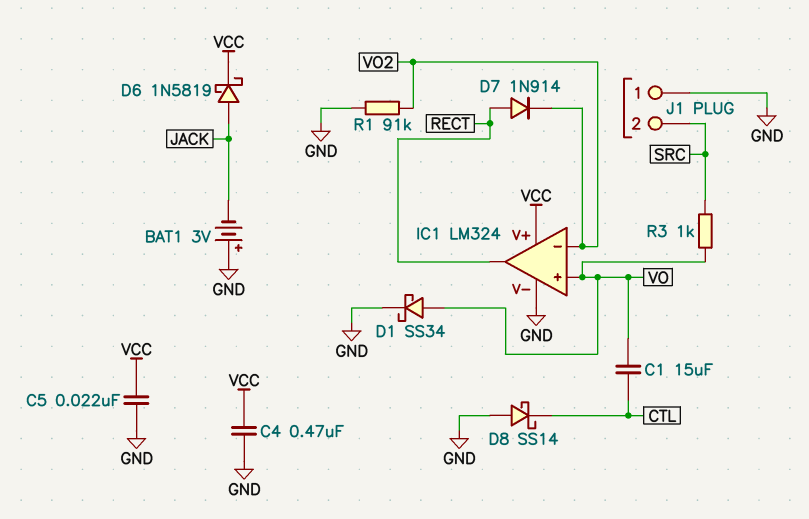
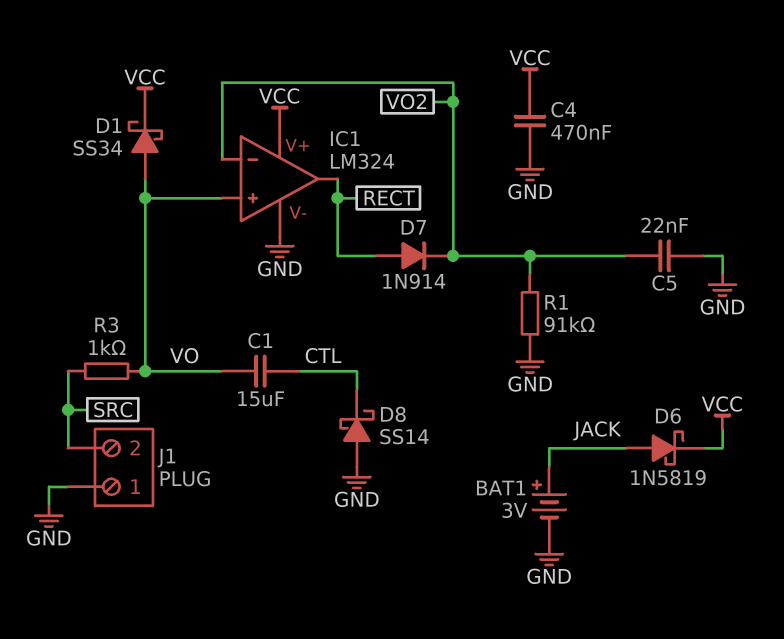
BAT1: 3V (plus GND, minus JACK) -> 3V (plus JACK, minus GND)
C5: 22nF (GND, VCC) -> 22nF (GND, VO2)
D1: schottky SS34 (A VO, K GND) -> schottky SS34 (A VO, K VCC)

